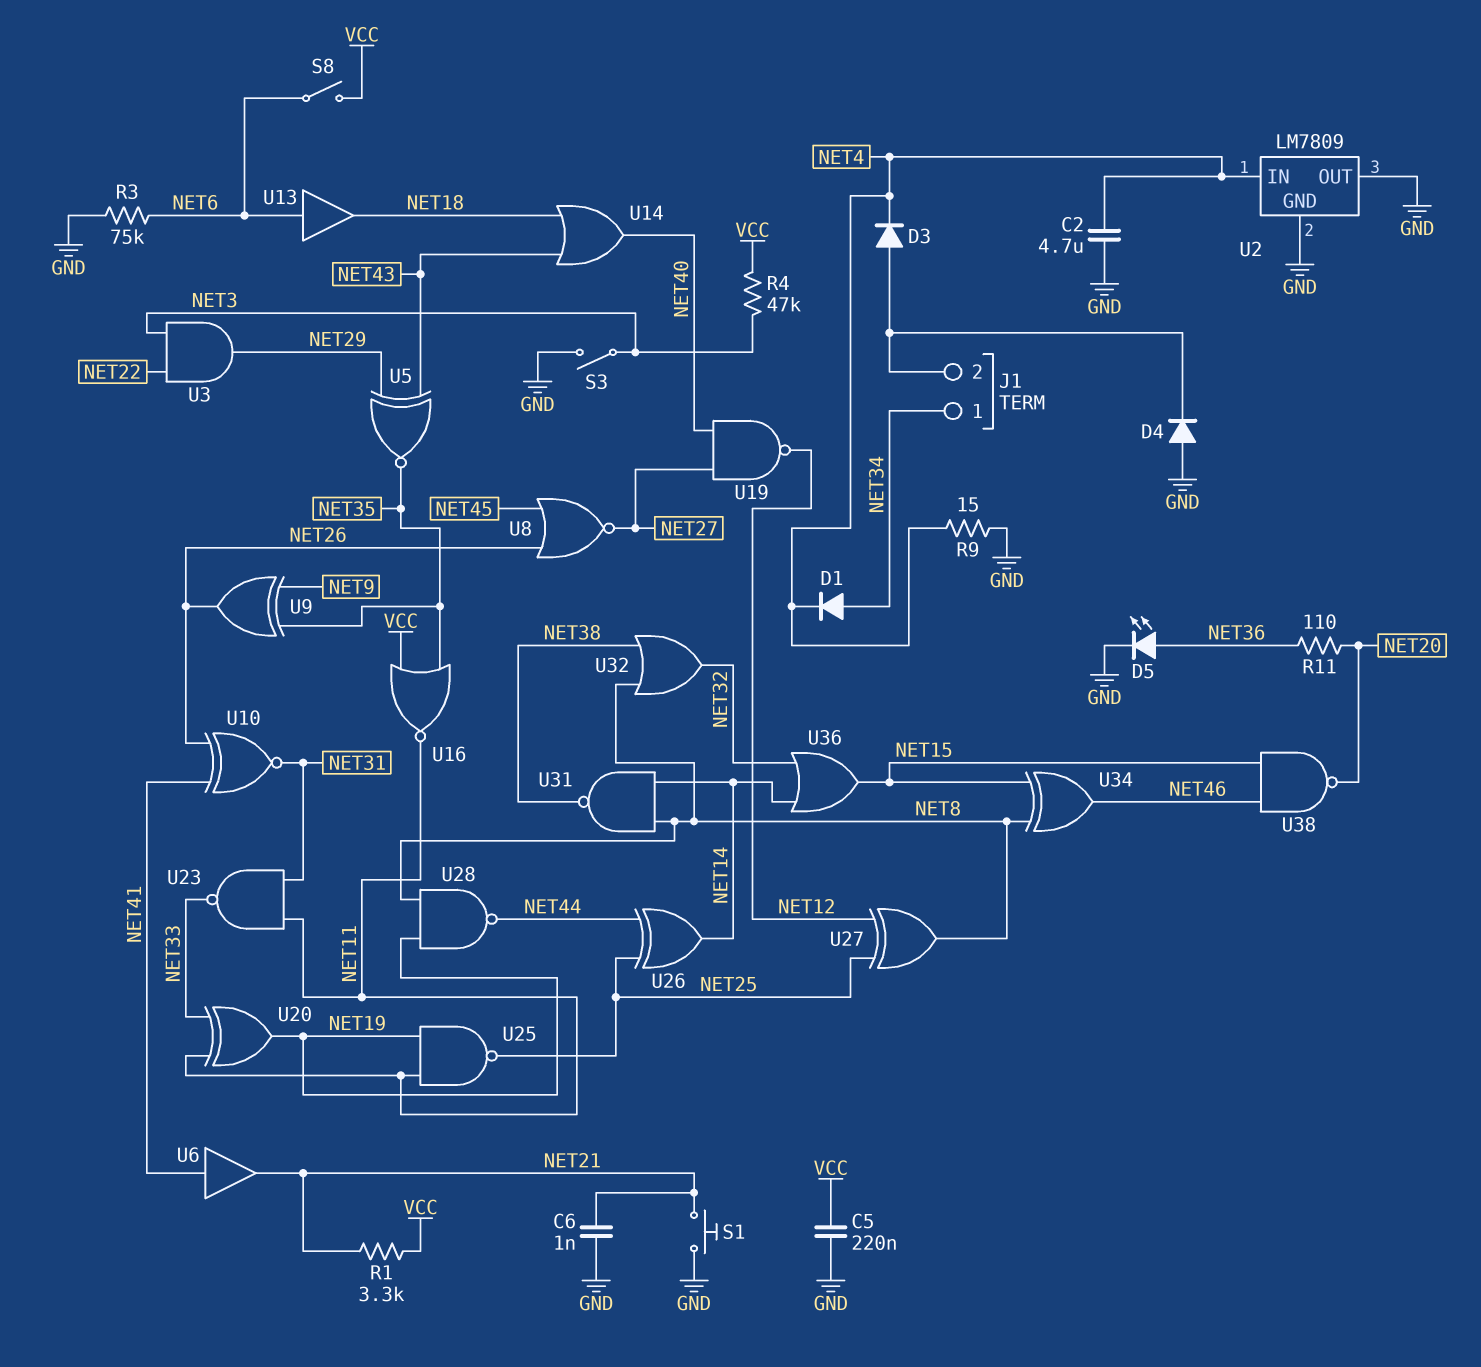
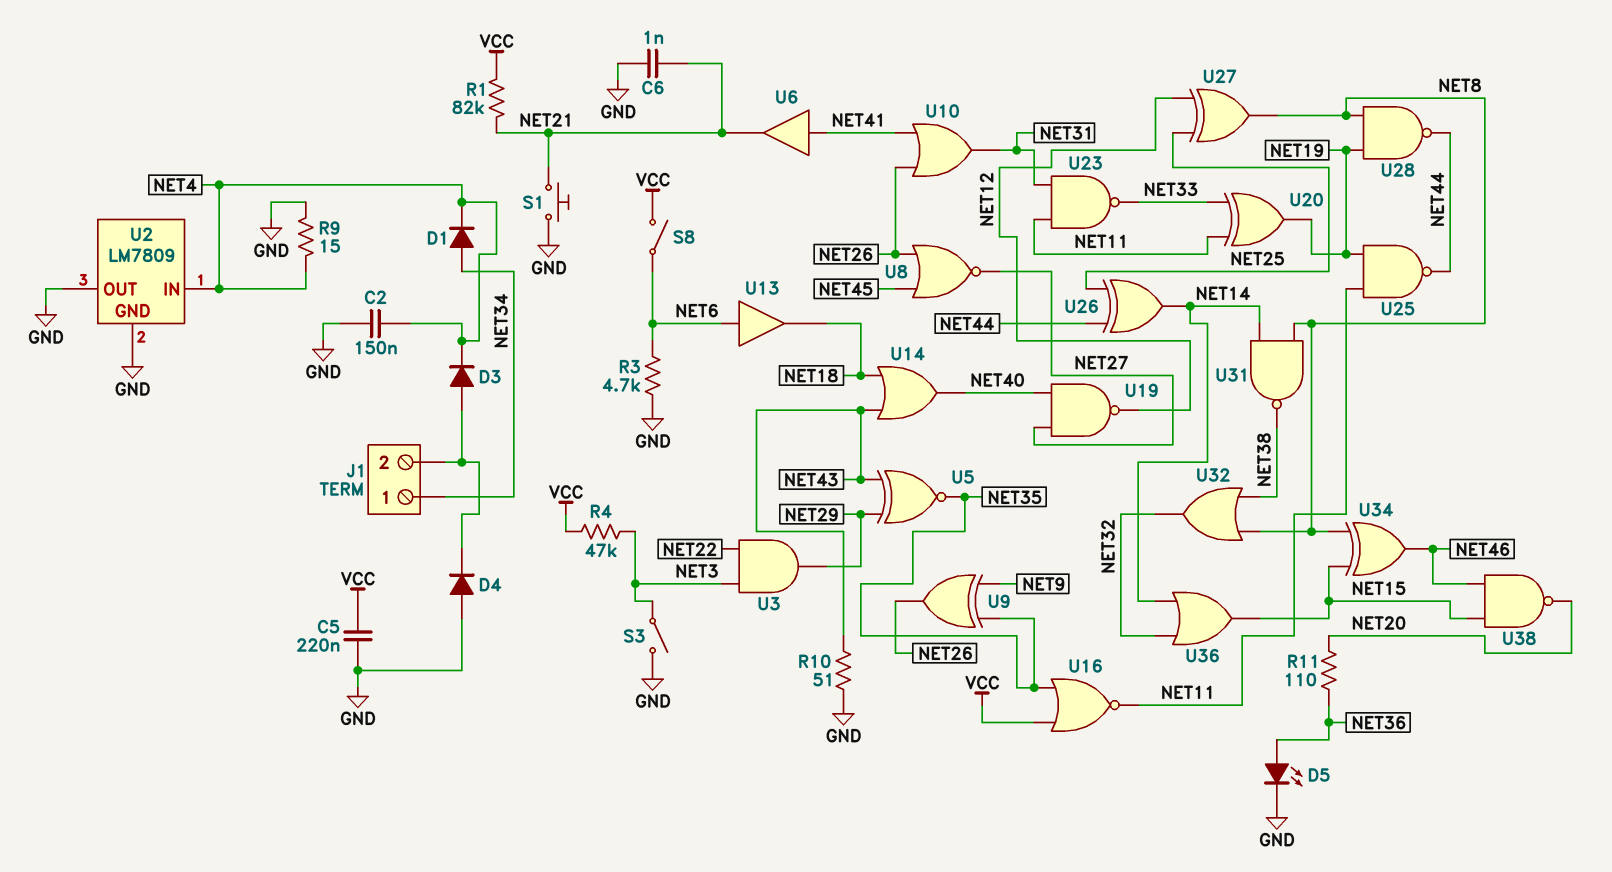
C2: 4.7uF (GND, NET4) -> 150nF (GND, NET4)
R1: 3.3k (NET21, VCC) -> 82k (NET21, VCC)
R3: 75k (GND, NET6) -> 4.7k (GND, NET6)
R10: none -> 51 (GND, NET43)
U10: XNOR (in NET26, in NET41, out NET31) -> OR (in NET26, in NET41, out NET31)
U25: NAND (in NET11, in NET19, out NET25) -> NAND (in NET11, in NET19, out NET44)

